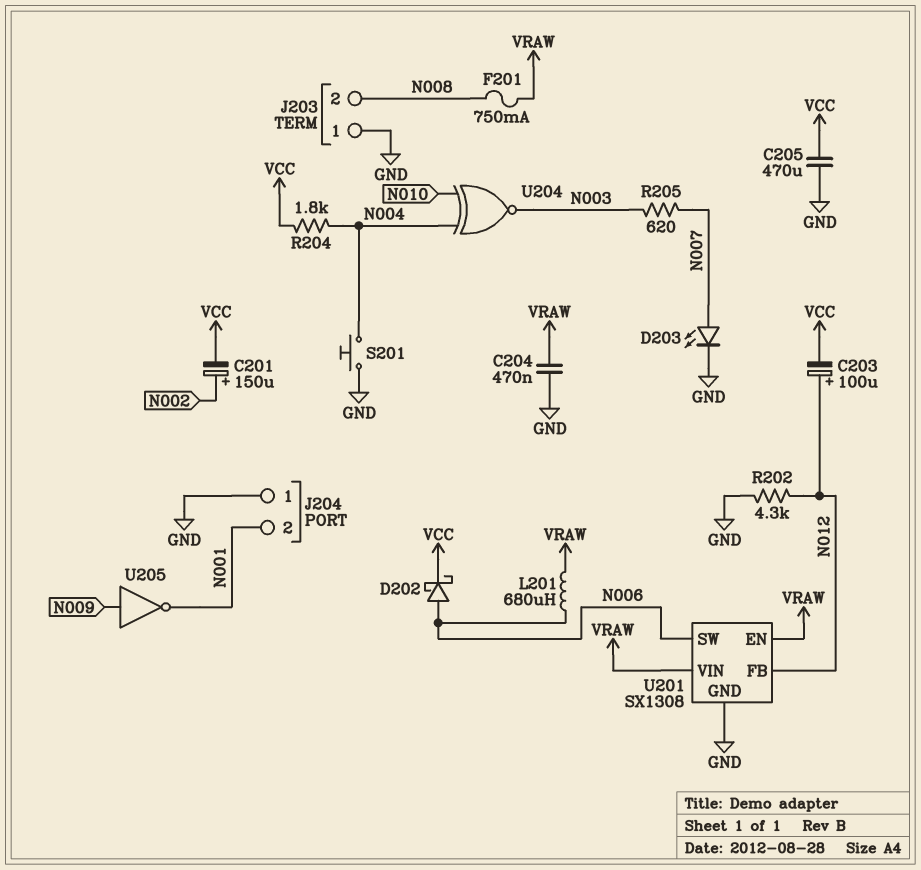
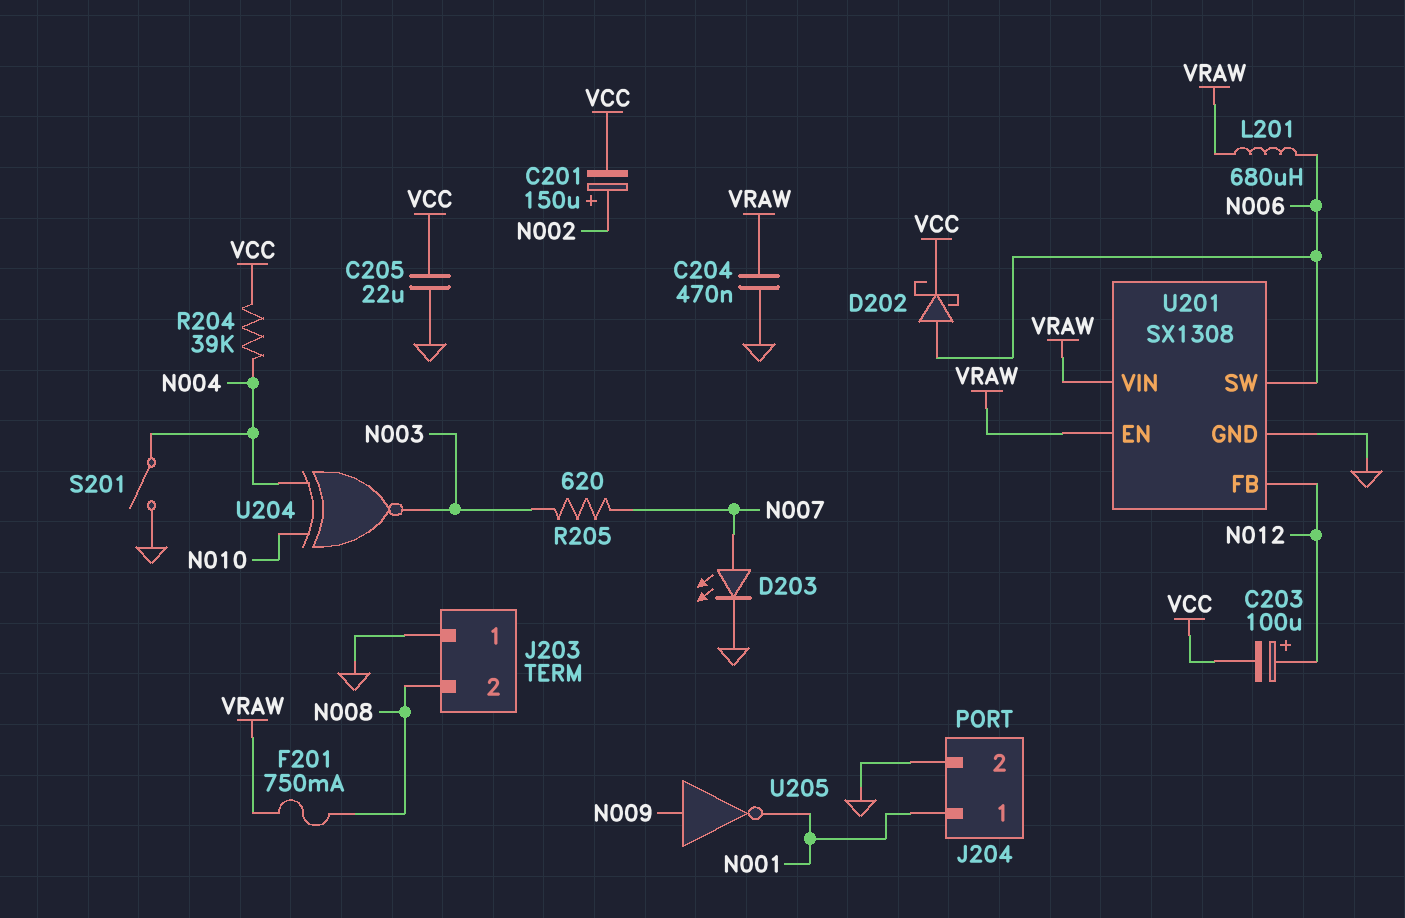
C205: 470uF (GND, VCC) -> 22uF (GND, VCC)
J204 pin 1: GND -> N001
J204 pin 2: N001 -> GND
R202: 4.3k (GND, N012) -> none
R204: 1.8k (N004, VCC) -> 39k (N004, VCC)
S201: button (GND, N004) -> switch (GND, N004)

